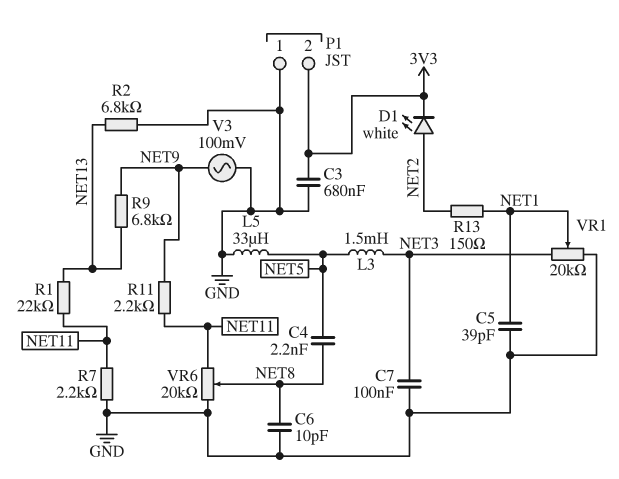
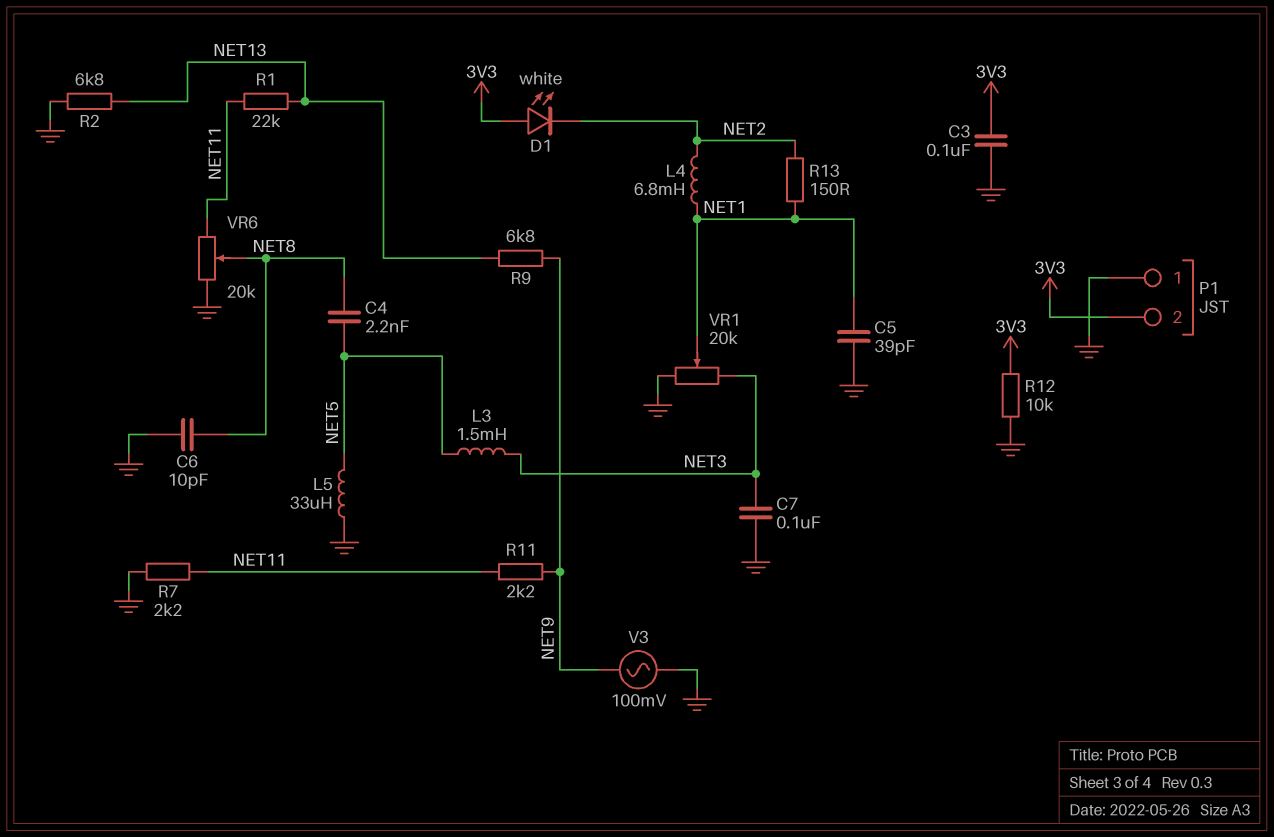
C3: 680nF (3V3, GND) -> 100nF (3V3, GND)
D1: LED white (A NET2, K 3V3) -> LED white (A 3V3, K NET2)
L4: none -> 6.8mH (NET1, NET2)
R12: none -> 10k (3V3, GND)

